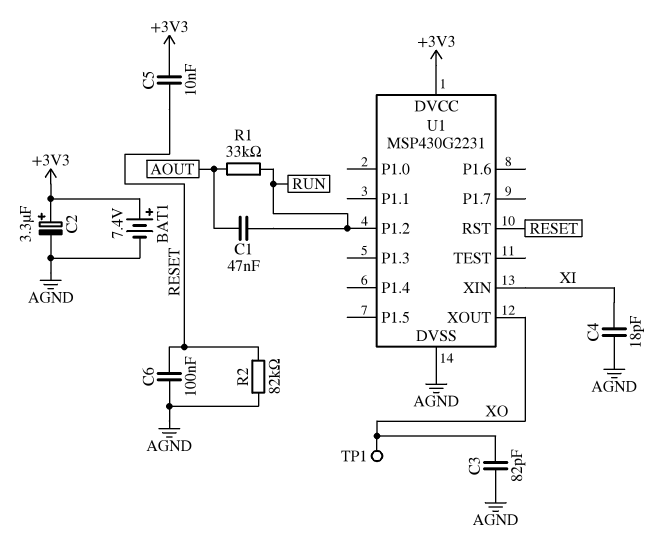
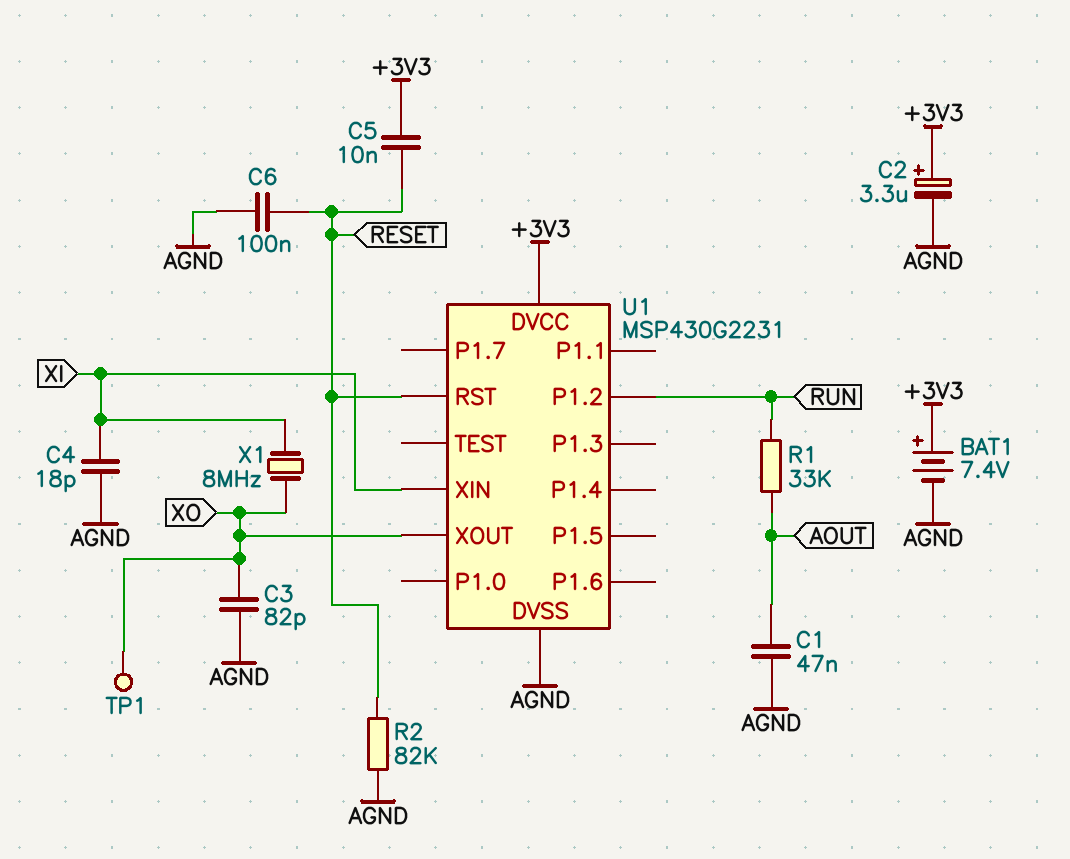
C1: 47nF (AOUT, RUN) -> 47nF (AGND, AOUT)
X1: none -> 8MHz (XI, XO)

